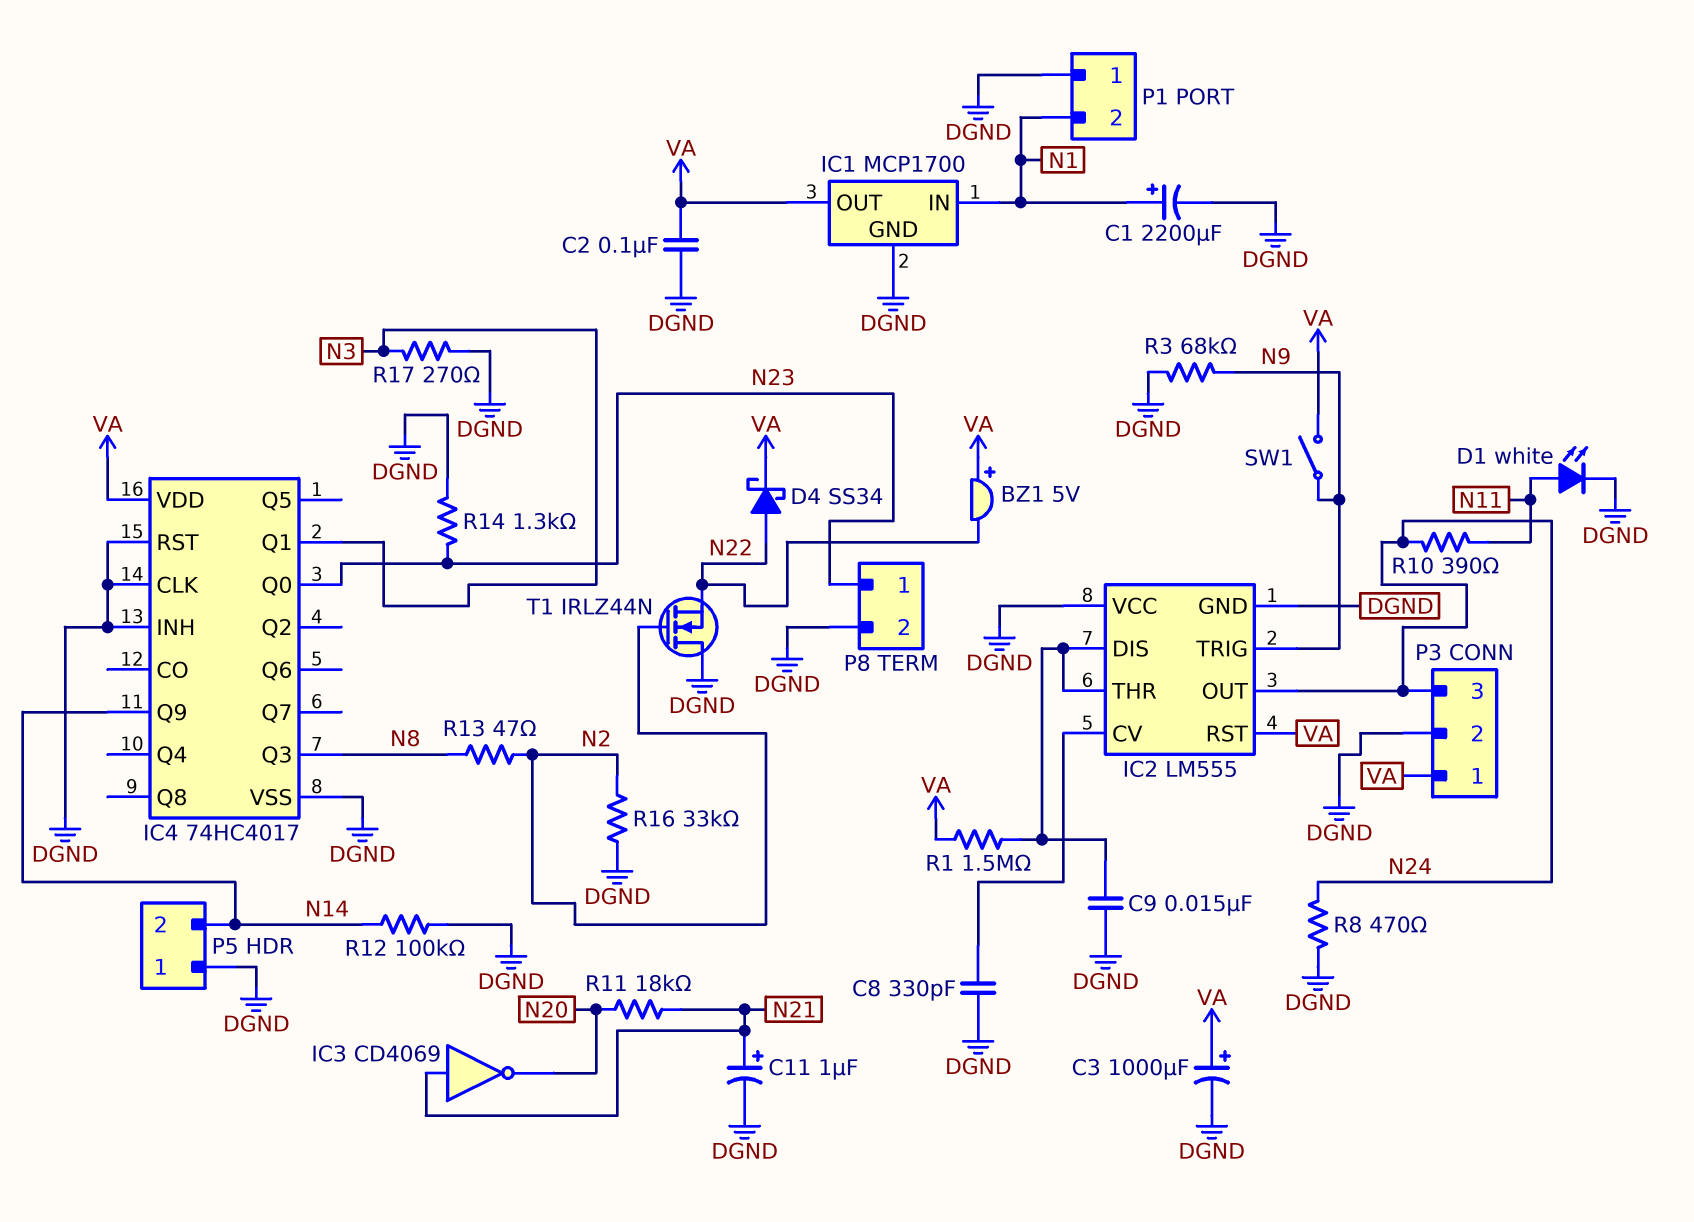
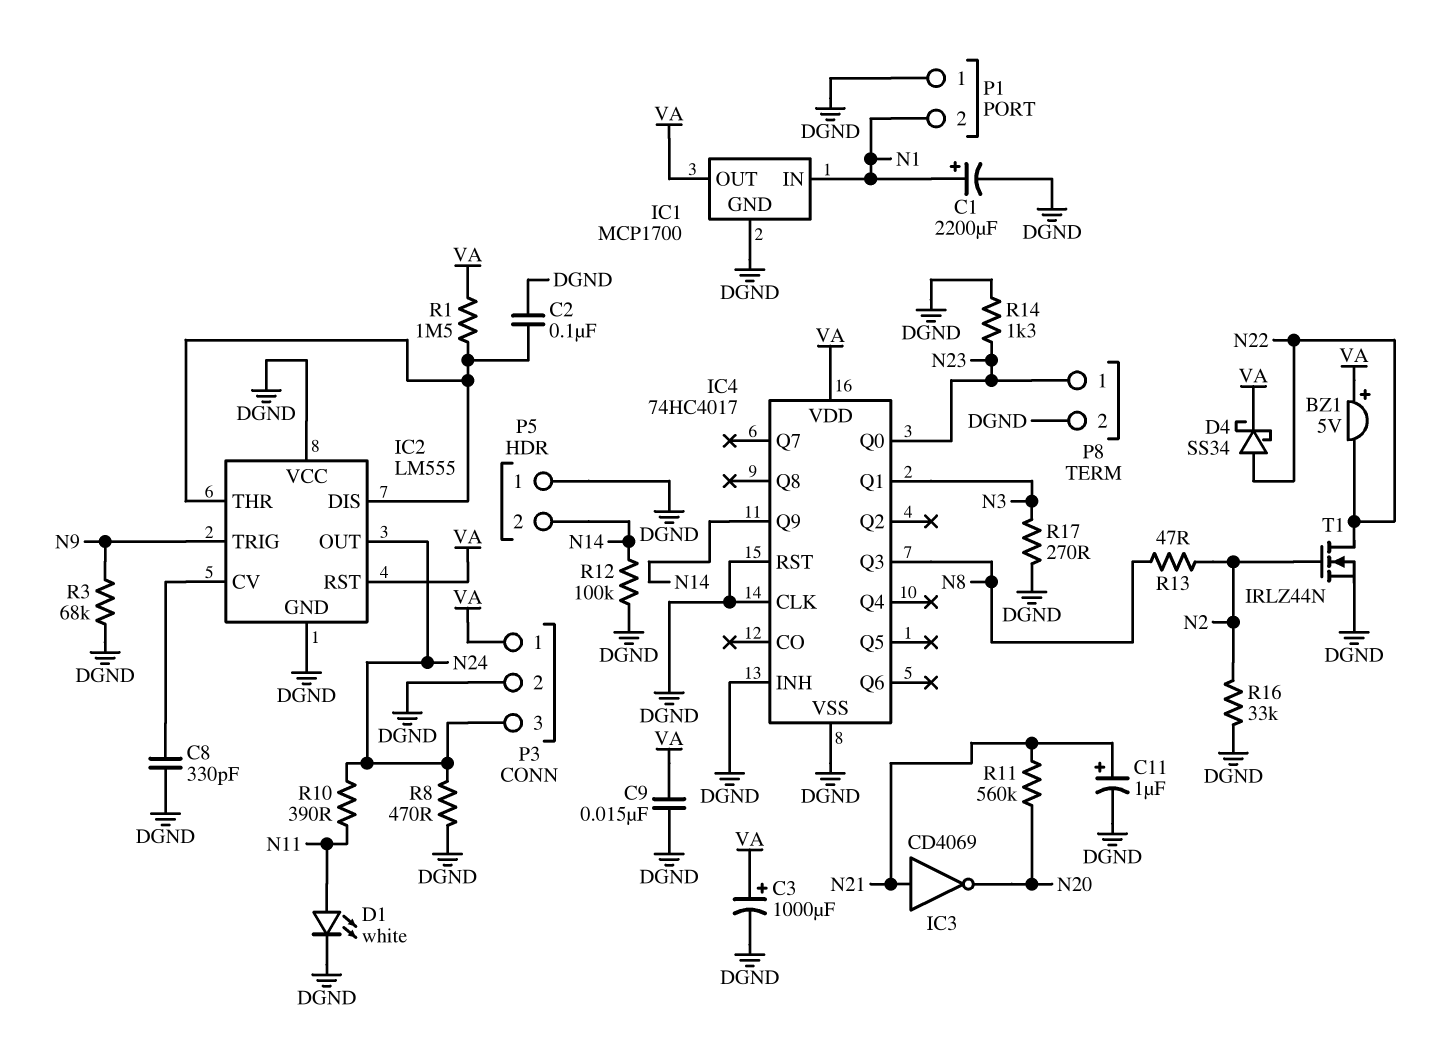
C2: 100nF (DGND, VA) -> 100nF (DGND, IC2/DIS)
C9: 15nF (DGND, IC2/DIS) -> 15nF (DGND, VA)
R11: 18k (N20, N21) -> 560k (N20, N21)
SW1: switch (N9, VA) -> none
T1: NMOS IRLZ44N (G N2, D DGND, S N22) -> NMOS IRLZ44N (G N2, D N22, S DGND)

